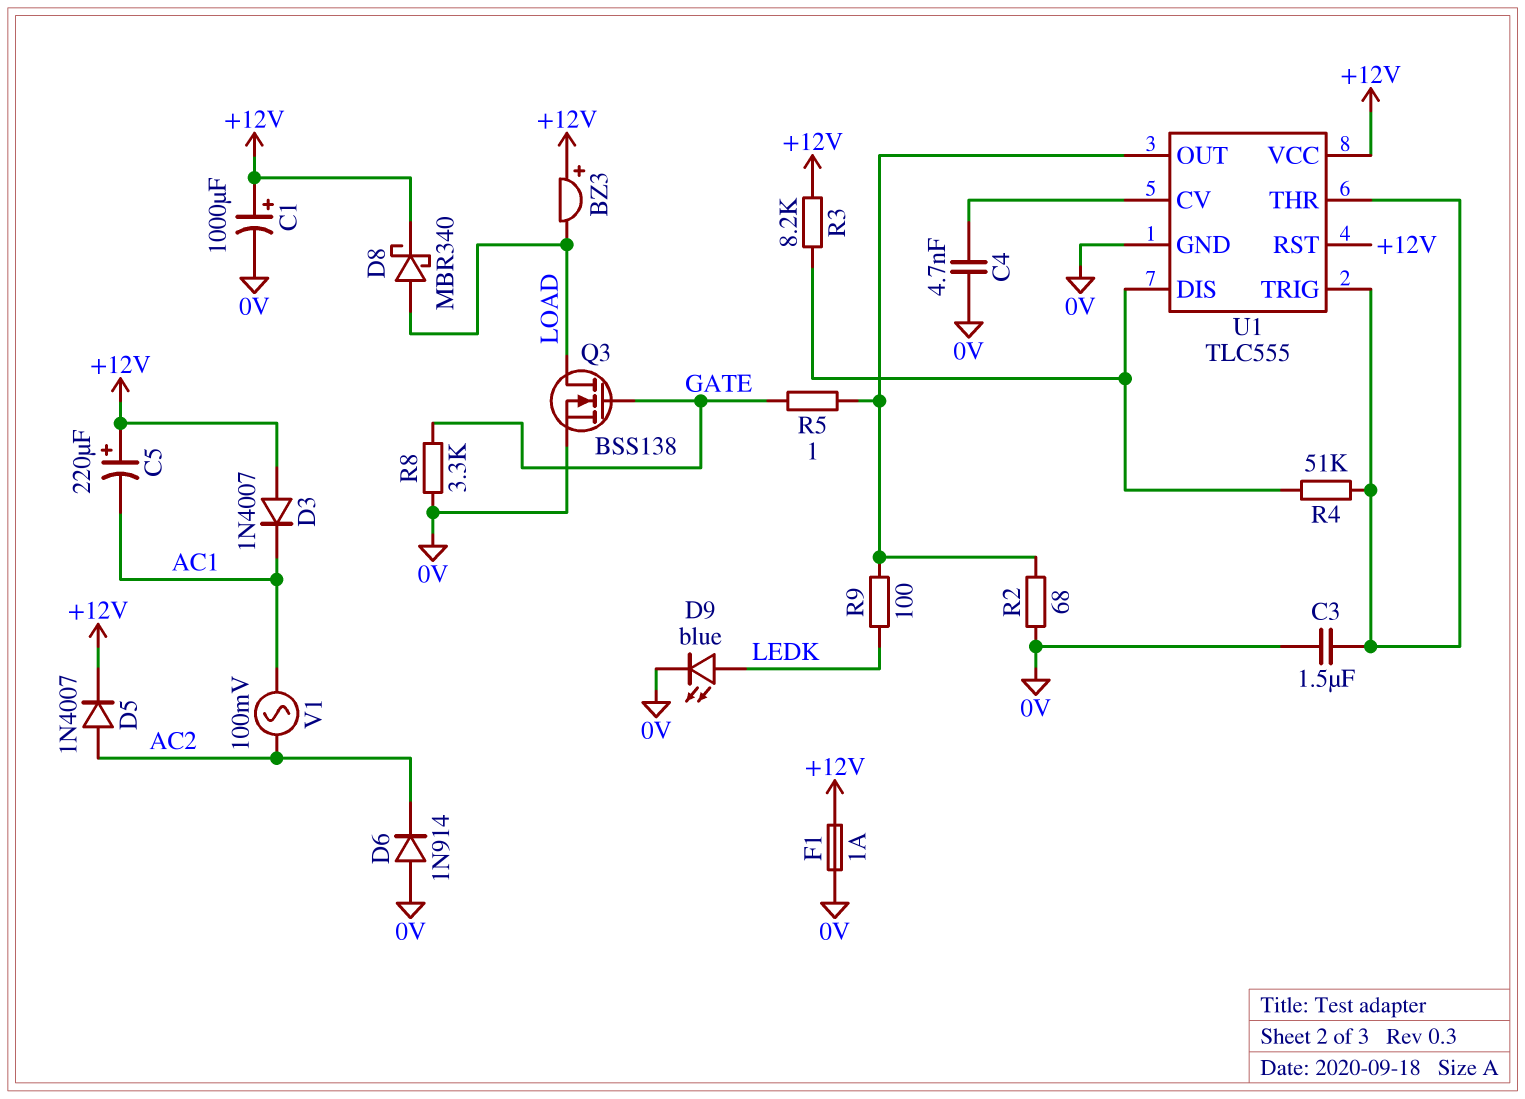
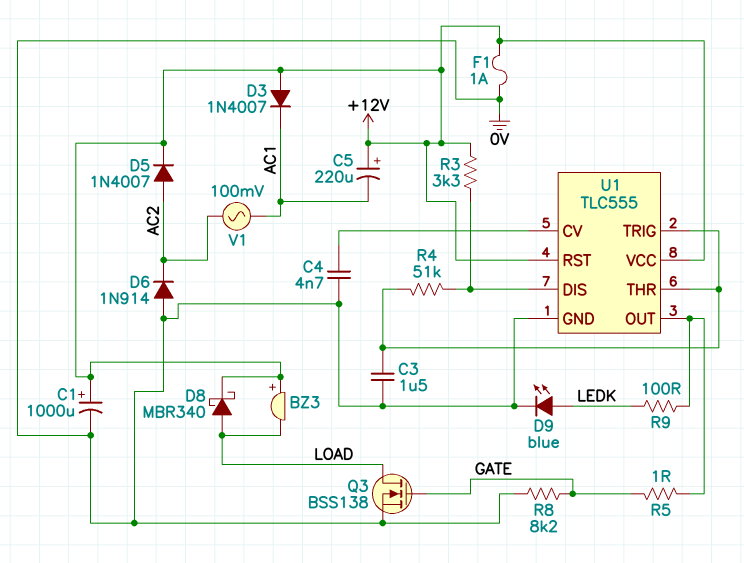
R2: 68 (0V, U1/OUT) -> none
R3: 8.2k (+12V, U1/DIS) -> 3.3k (+12V, U1/DIS)
R8: 3.3k (0V, GATE) -> 8.2k (0V, GATE)

